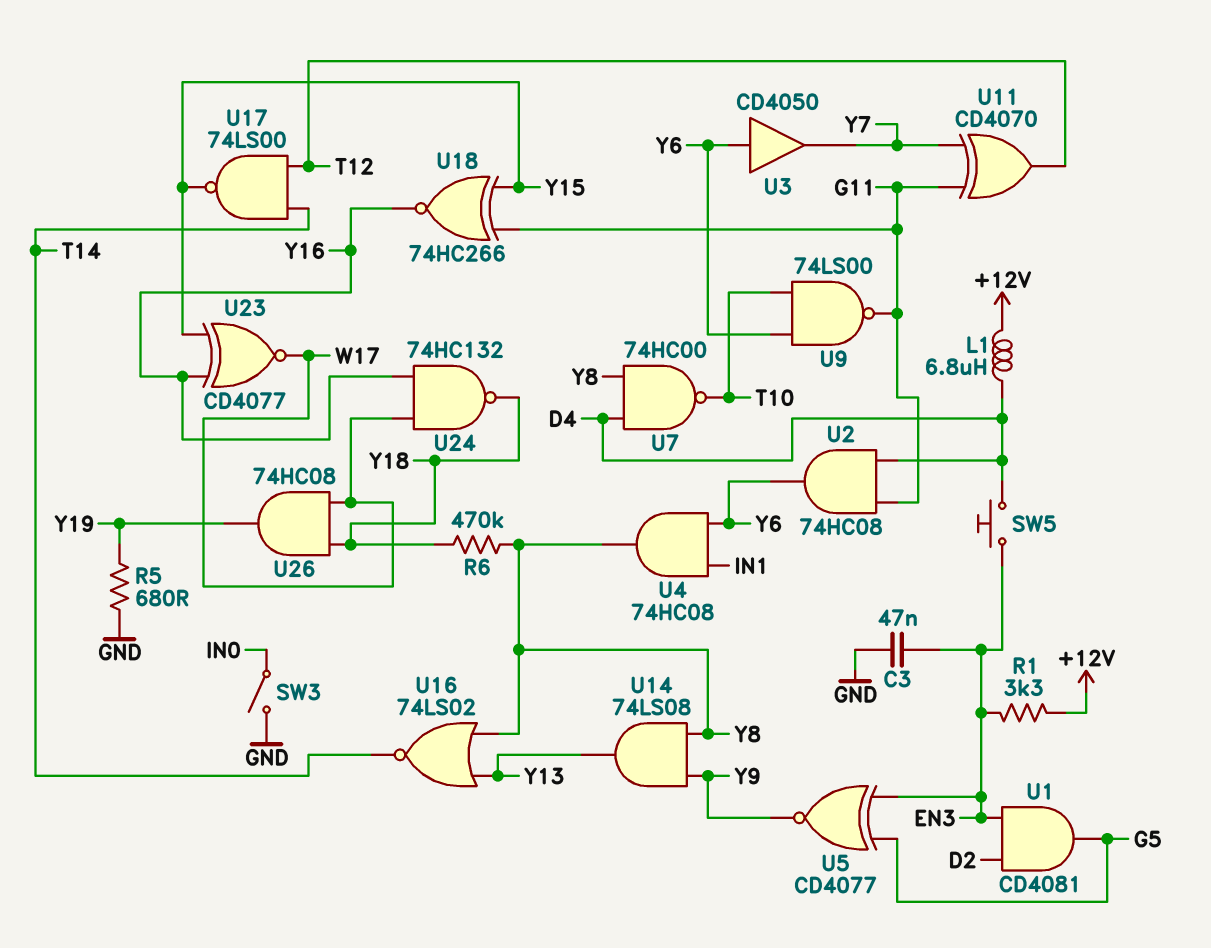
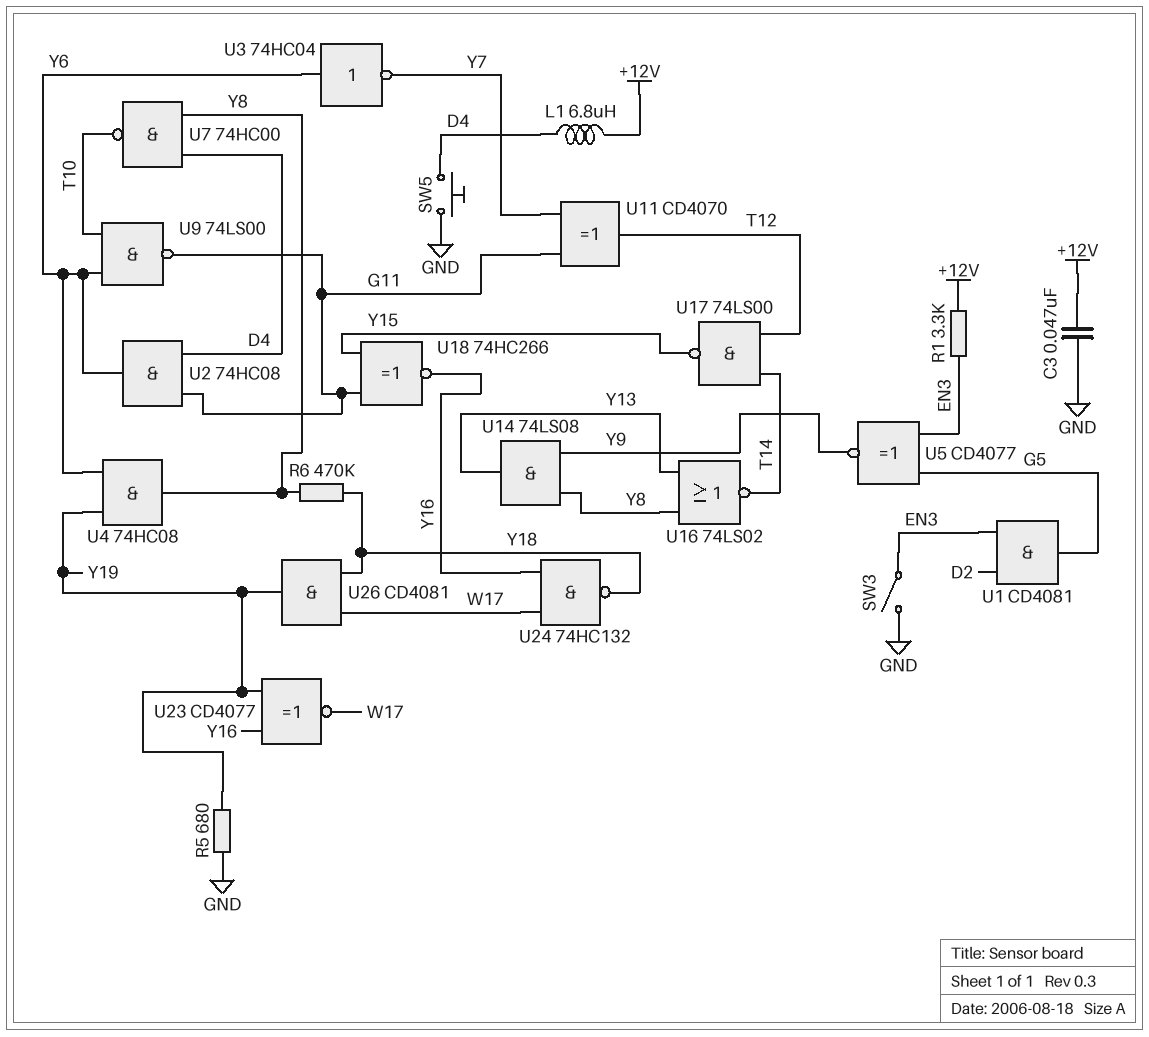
C3: 47nF (EN3, GND) -> 47nF (+12V, GND)
SW3: switch (GND, IN0) -> switch (EN3, GND)
SW5: button (D4, EN3) -> button (D4, GND)
U3: buffer CD4050 (in Y6, out Y7) -> NOT 74HC04 (in Y6, out Y7)
U4: AND 74HC08 (in IN1, in Y6, out Y8) -> AND 74HC08 (in Y6, in Y19, out Y8)
U23: XNOR CD4077 (in Y15, in Y16, out W17) -> XNOR CD4077 (in Y16, in Y19, out W17)
U26: AND 74HC08 (in W17, in Y18, out Y19) -> AND CD4081 (in W17, in Y18, out Y19)

